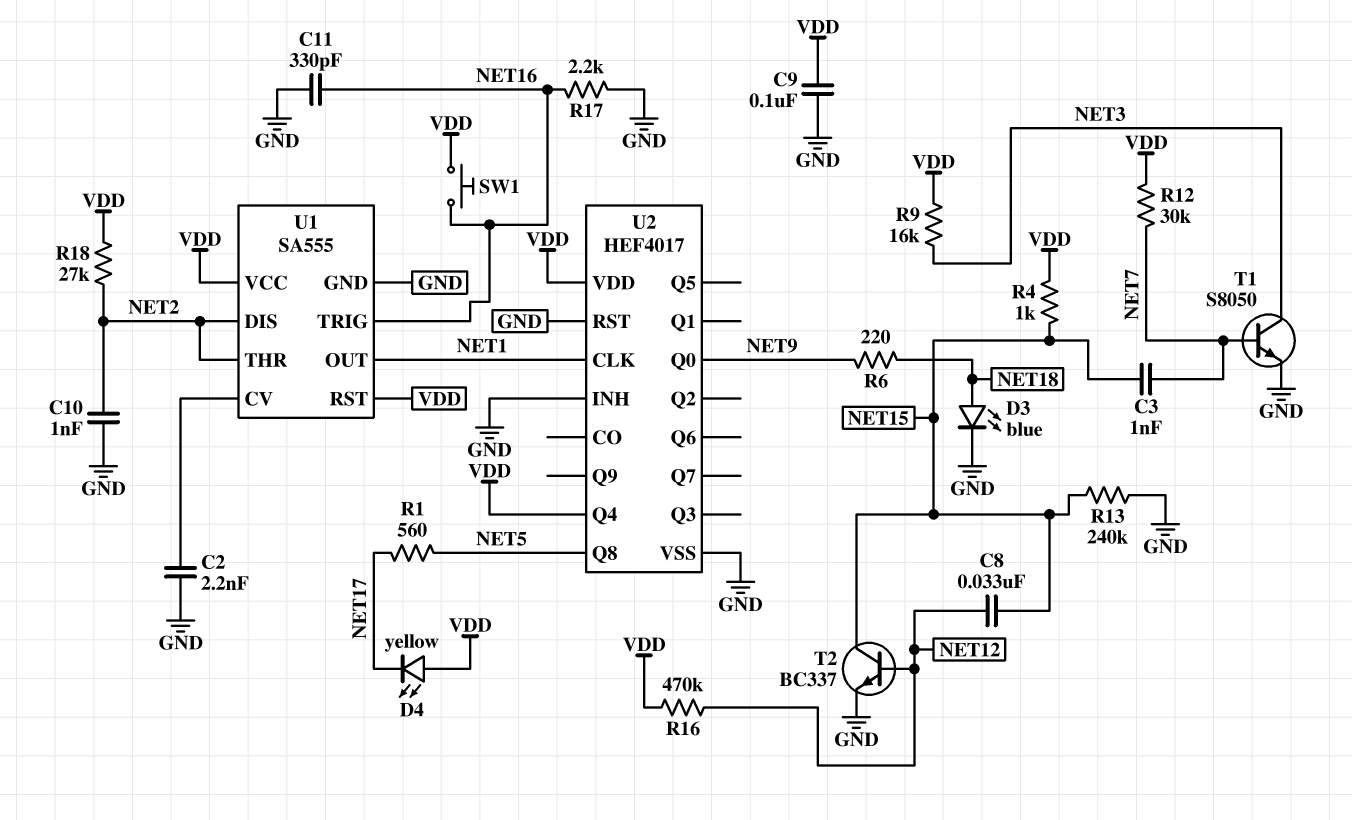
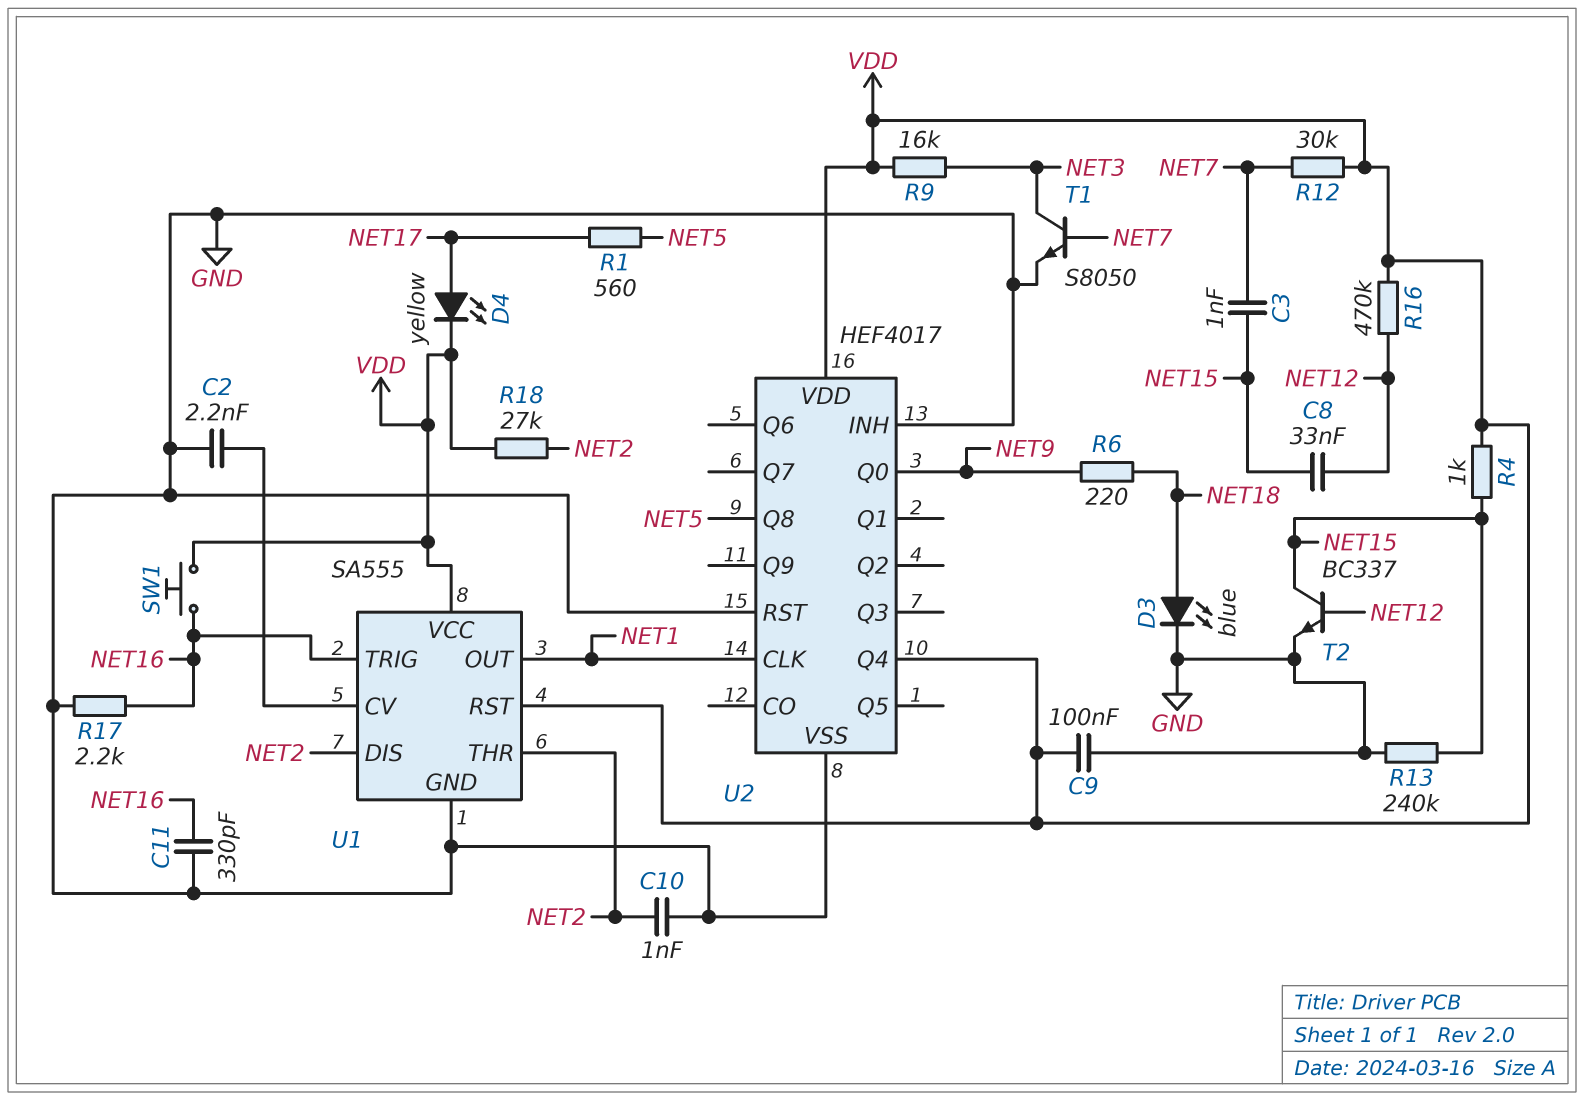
D4: LED yellow (A VDD, K NET17) -> LED yellow (A NET17, K VDD)

